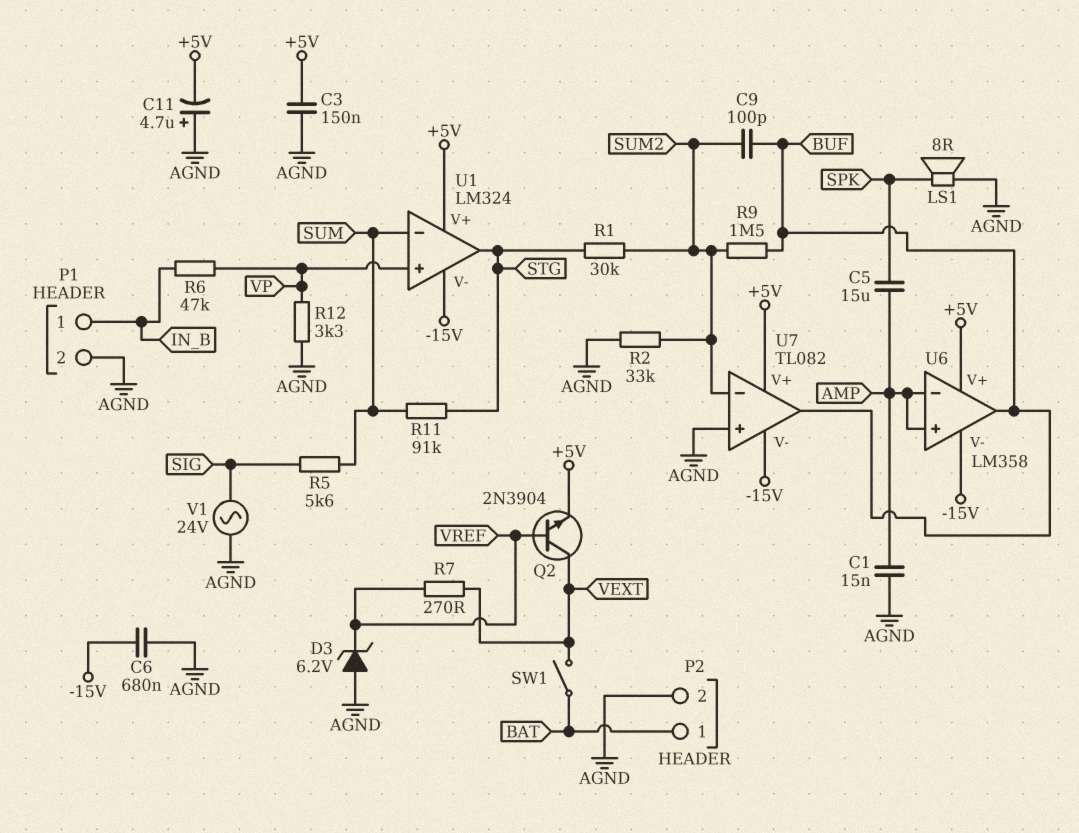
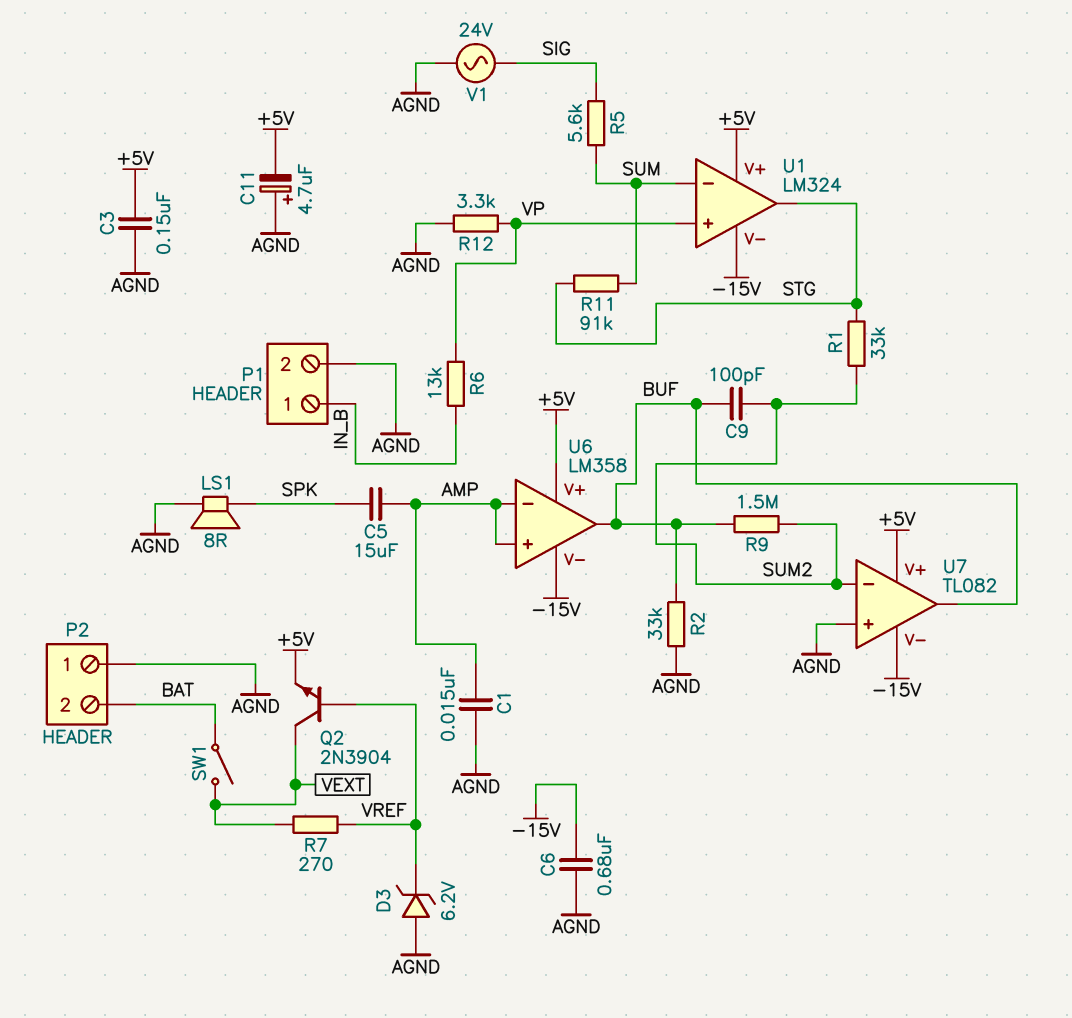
P2 pin 1: BAT -> AGND
P2 pin 2: AGND -> BAT
R1: 30k (STG, SUM2) -> 33k (STG, SUM2)
R2: 33k (AGND, SUM2) -> 33k (AGND, BUF)
R6: 47k (IN_B, VP) -> 13k (IN_B, VP)

